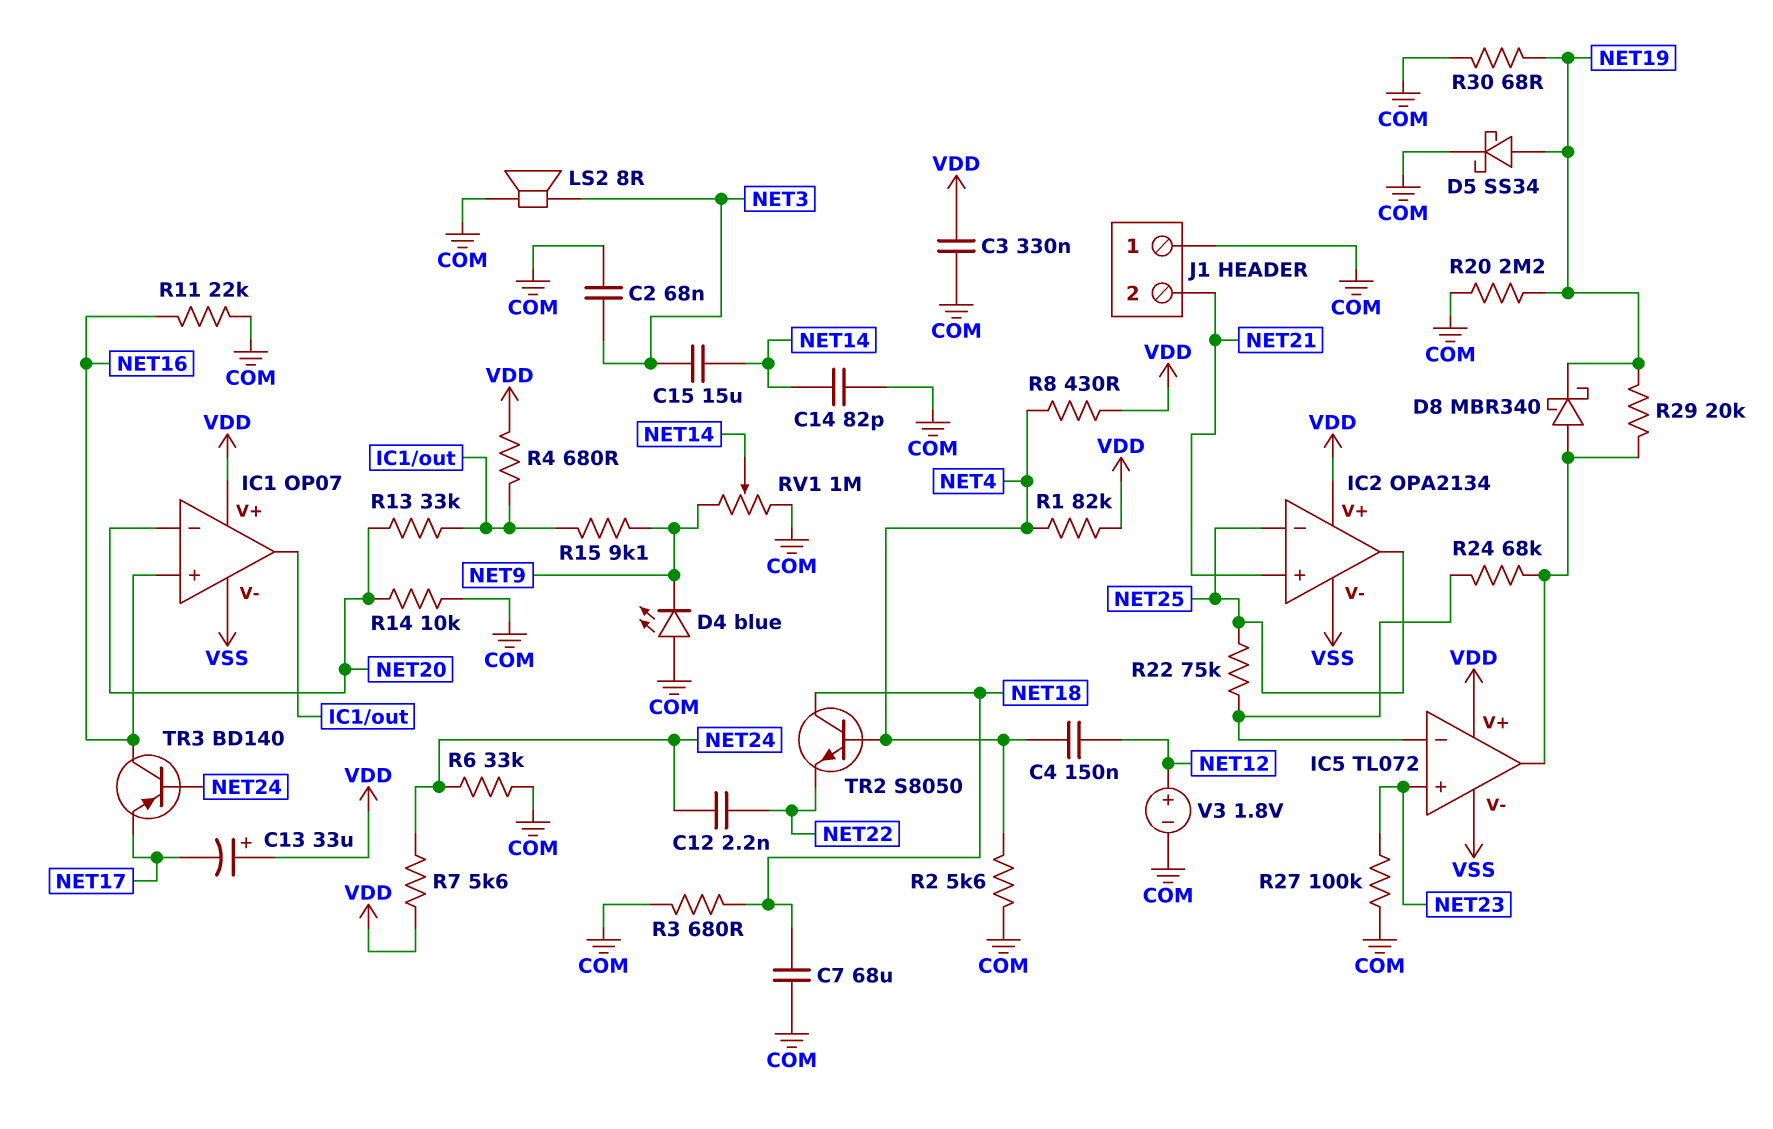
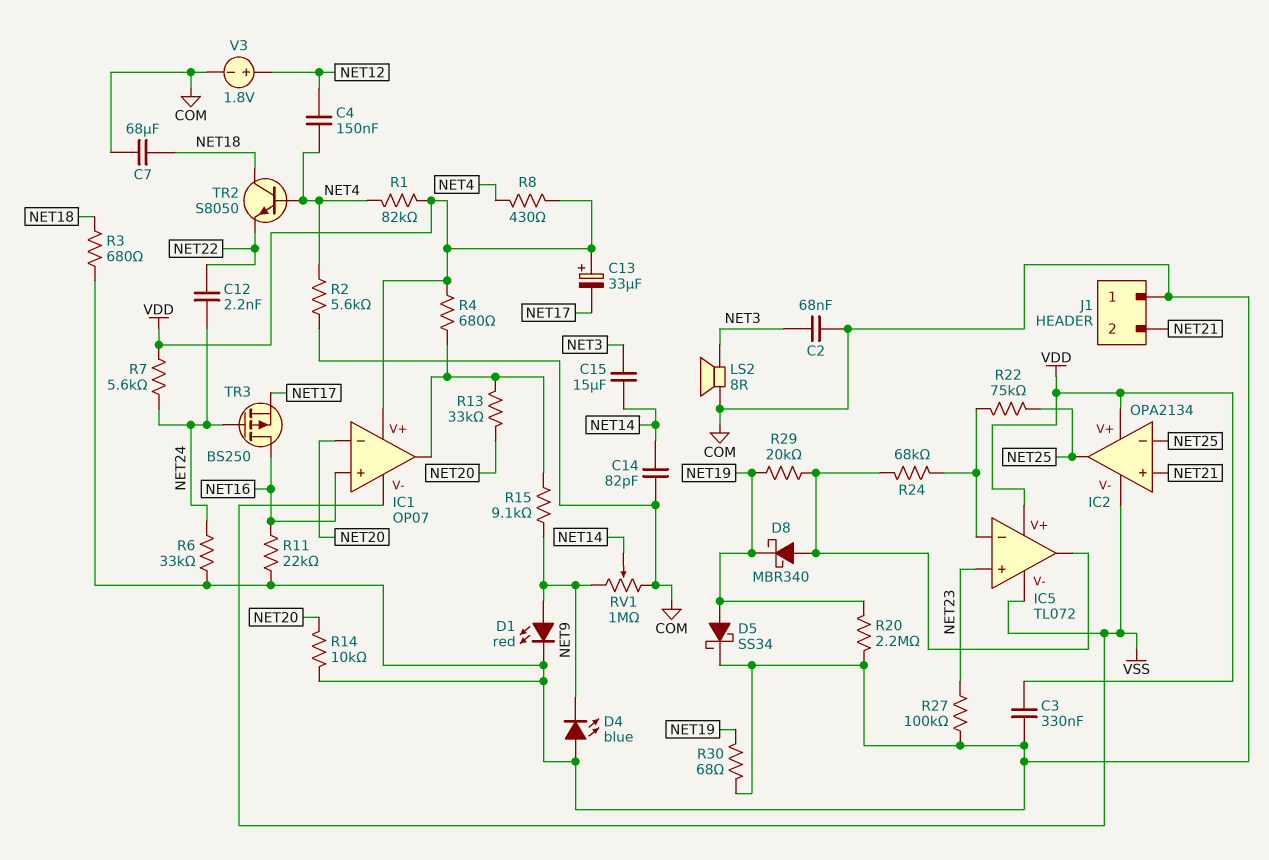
D1: none -> LED red (A NET9, K COM)
TR3: PNP BD140 (B NET24, C NET16, E NET17) -> PMOS BS250 (G NET24, D NET16, S NET17)

